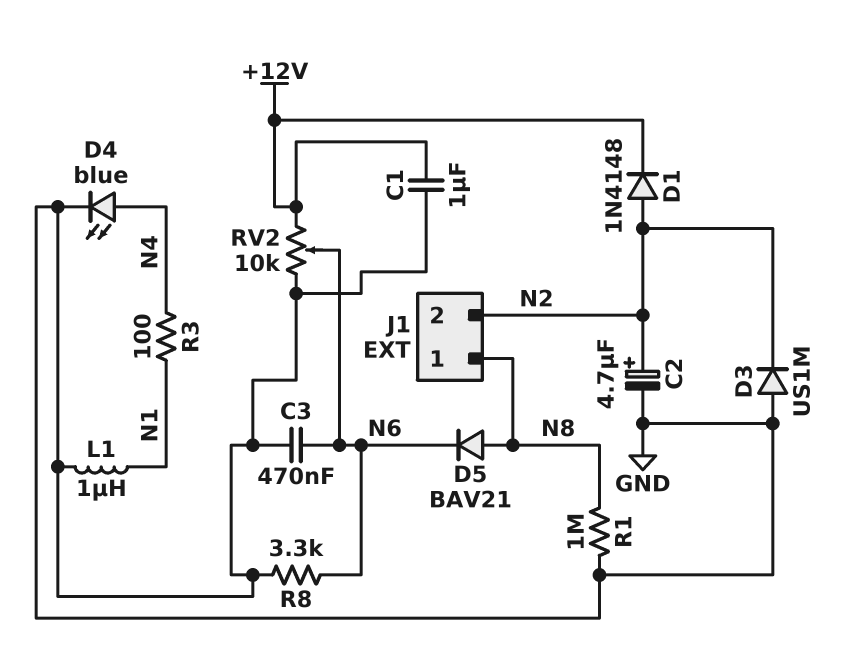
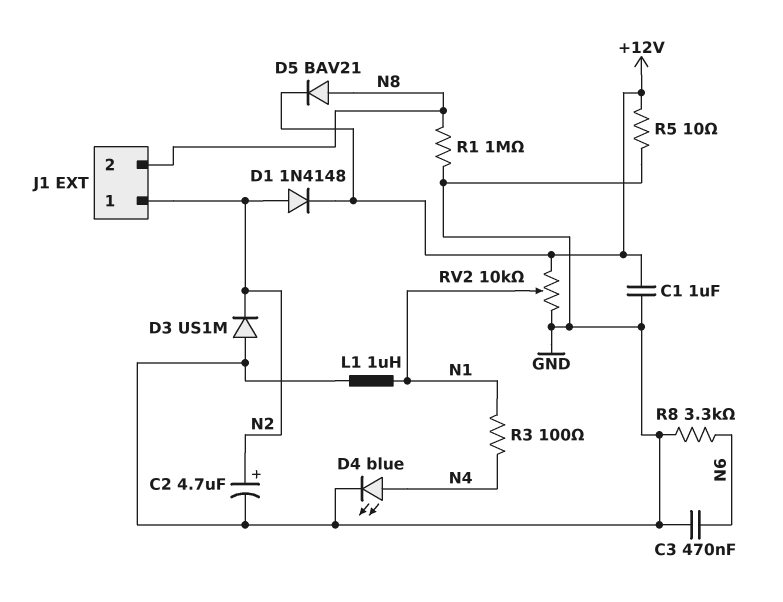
D5: diode BAV21 (A N8, K N6) -> diode BAV21 (A N8, K +12V)
J1 pin 1: N8 -> N2
J1 pin 2: N2 -> N8
R5: none -> 10 (+12V, GND)
RV2: 10k (+12V, GND, wiper N6) -> 10k (+12V, GND, wiper N1)

